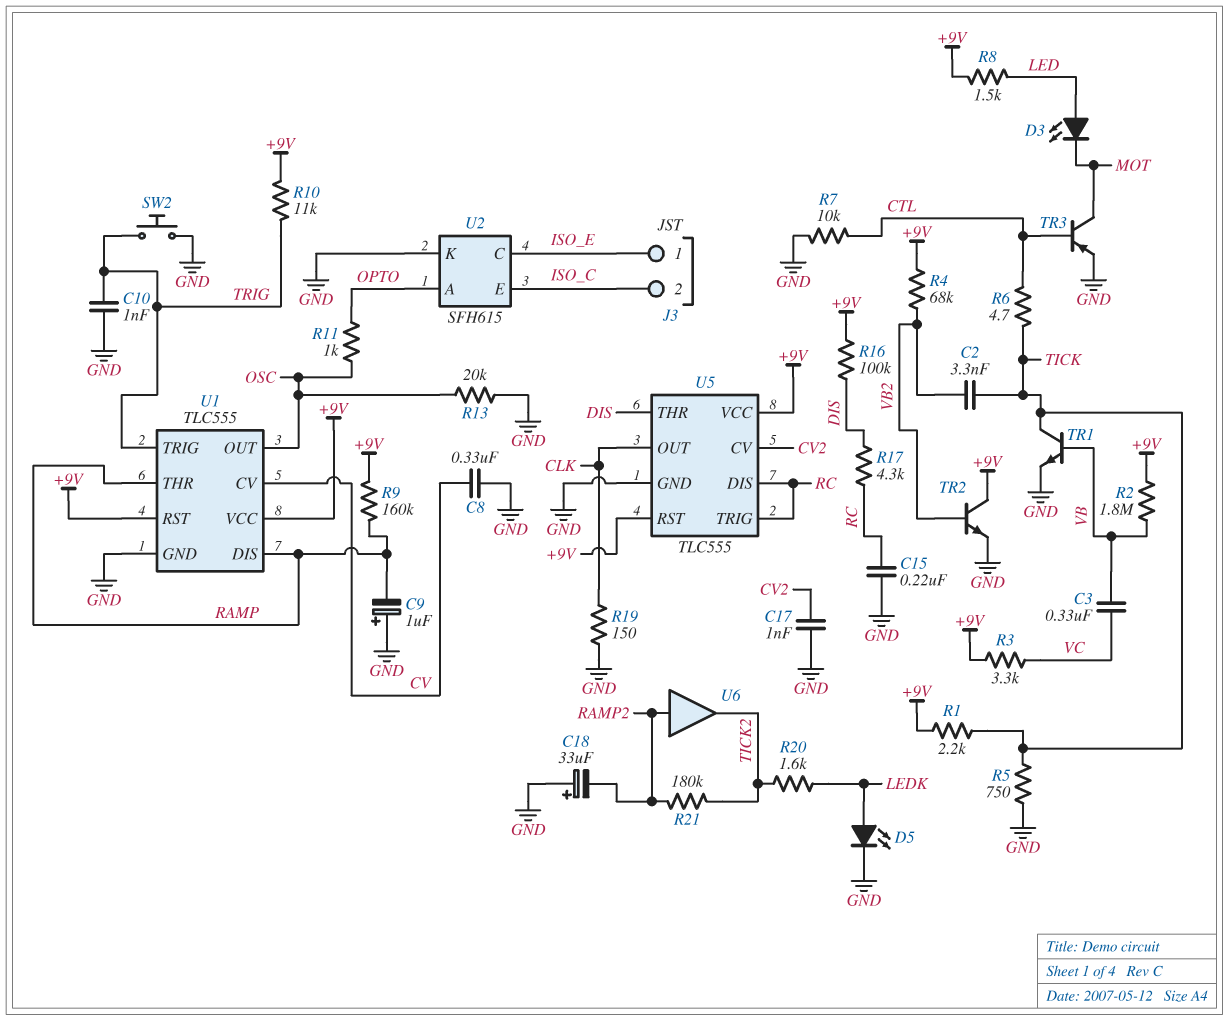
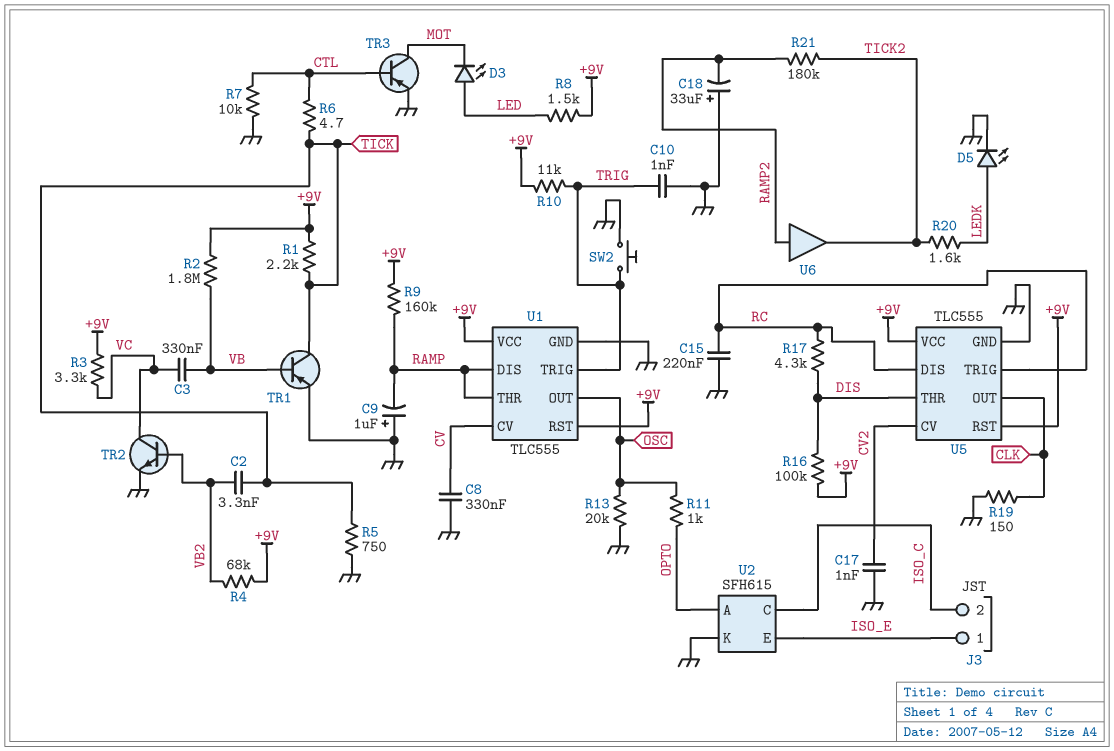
TR1: NPN (B VB, C TICK, E GND) -> PNP (B VB, C TICK, E GND)
TR2: NPN (B VB2, C +9V, E GND) -> NPN (B VB2, C VC, E GND)
U2 pin C: ISO_E -> ISO_C
U2 pin E: ISO_C -> ISO_E

